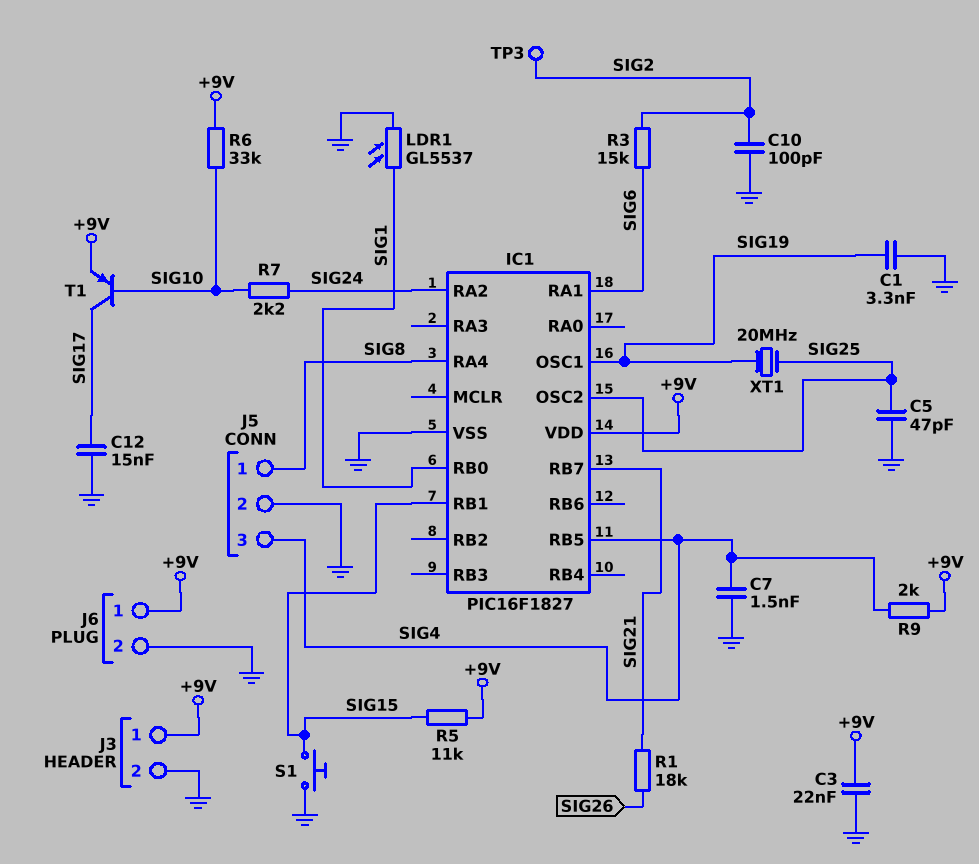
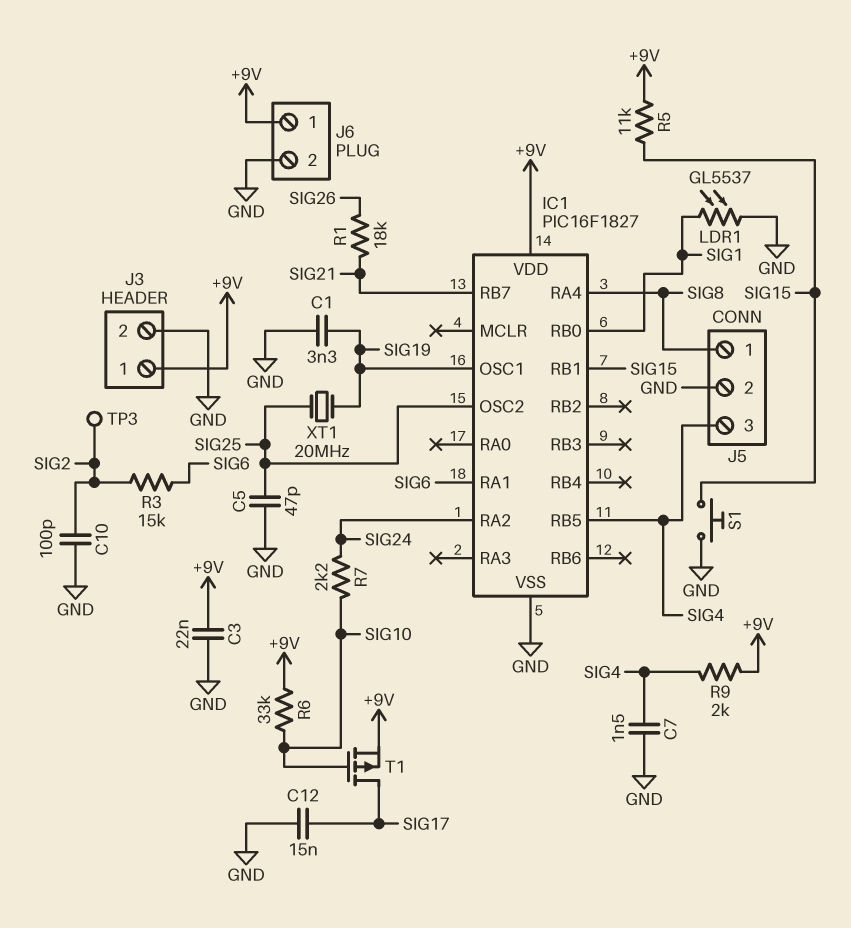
T1: PNP (B SIG10, C SIG17, E +9V) -> PMOS (G SIG10, D SIG17, S +9V)

